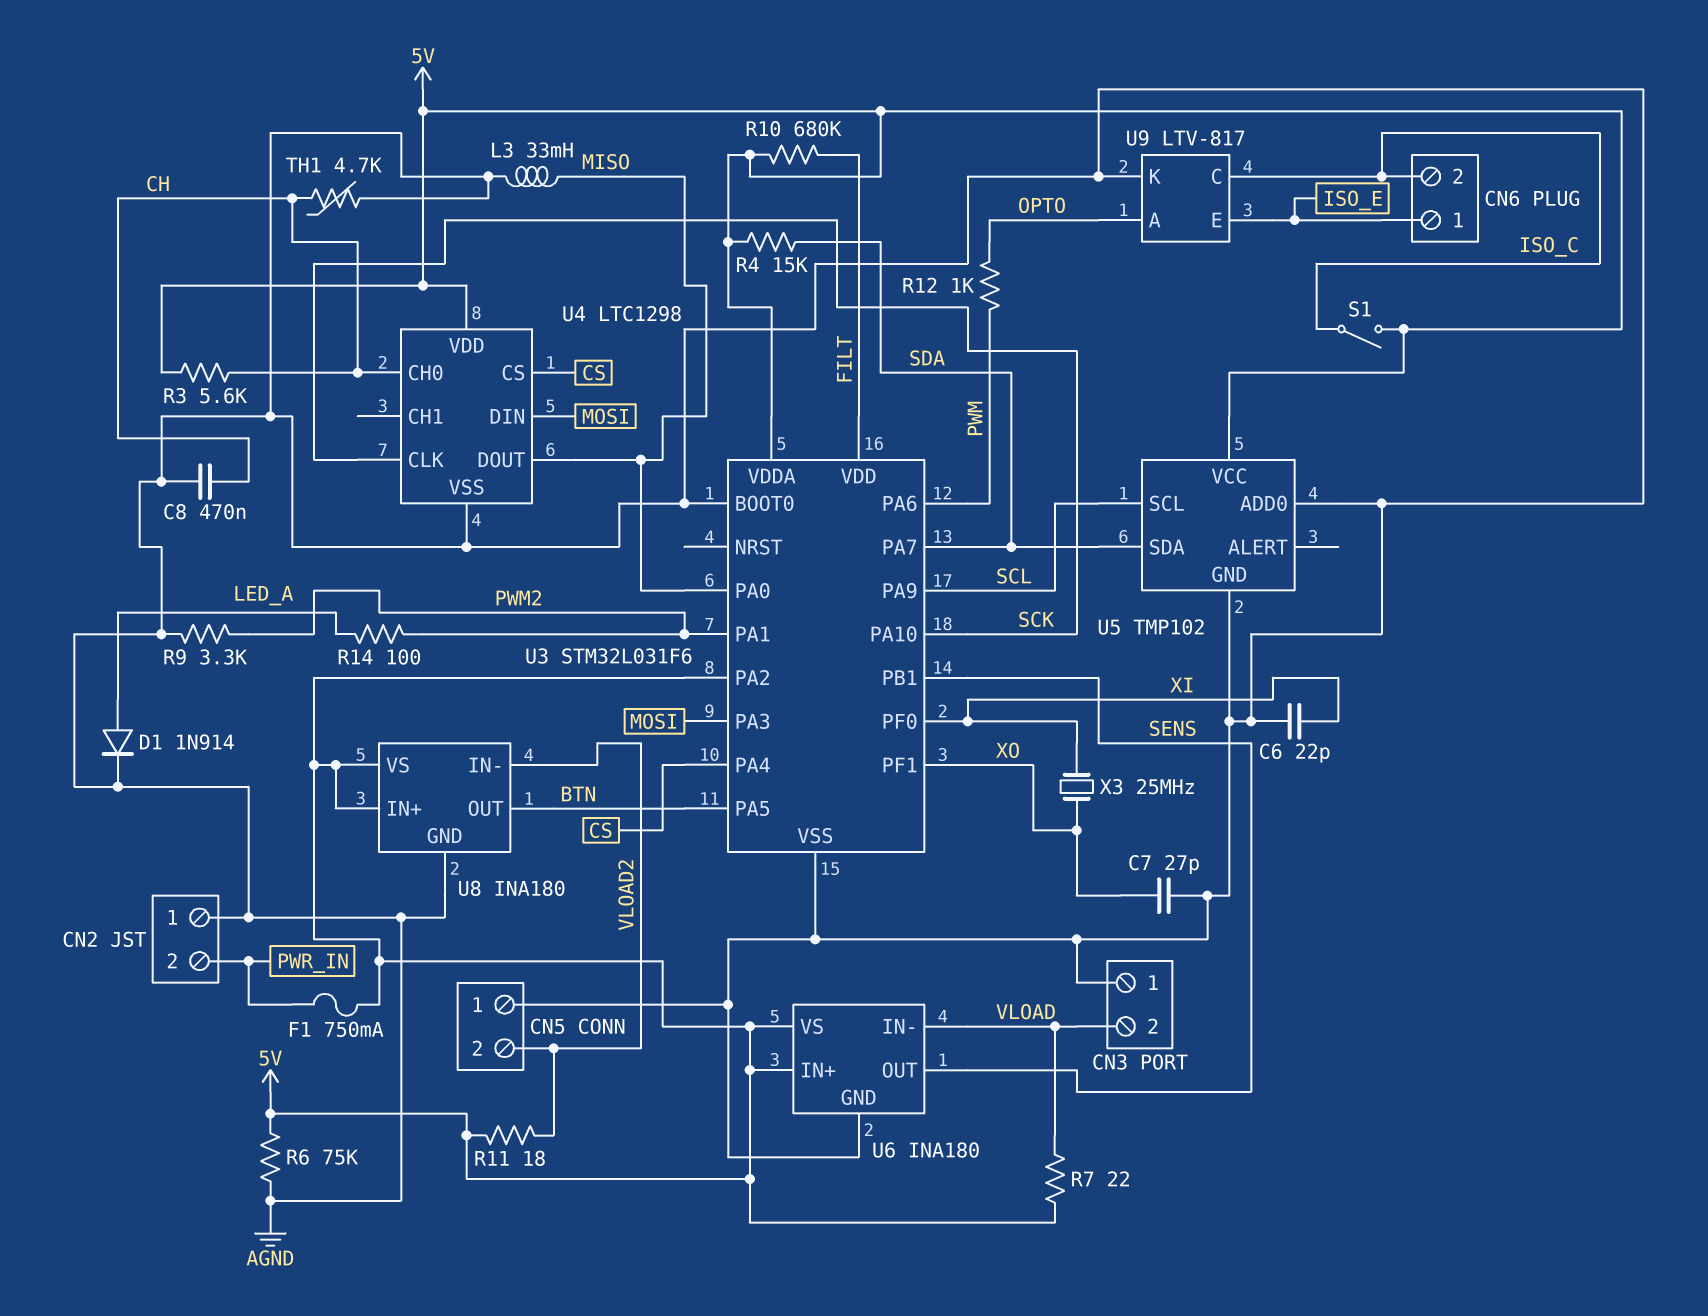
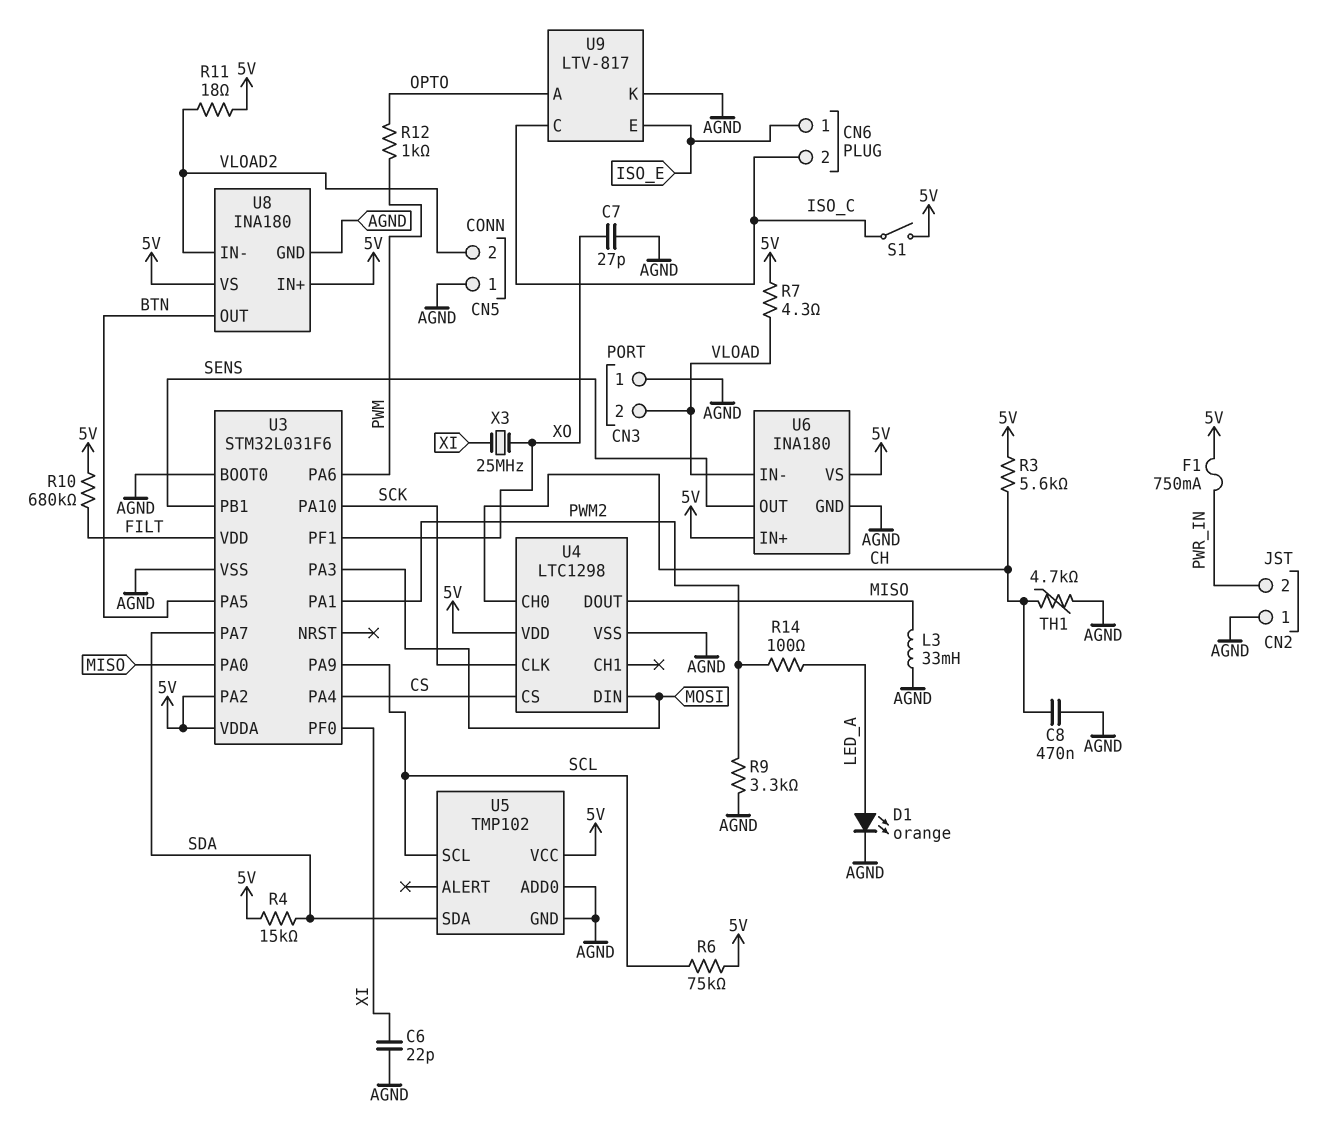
D1: diode 1N914 (A LED_A, K AGND) -> LED orange (A LED_A, K AGND)
R6: 75k (5V, AGND) -> 75k (5V, SCL)
R7: 22 (5V, VLOAD) -> 4.3 (5V, VLOAD)

